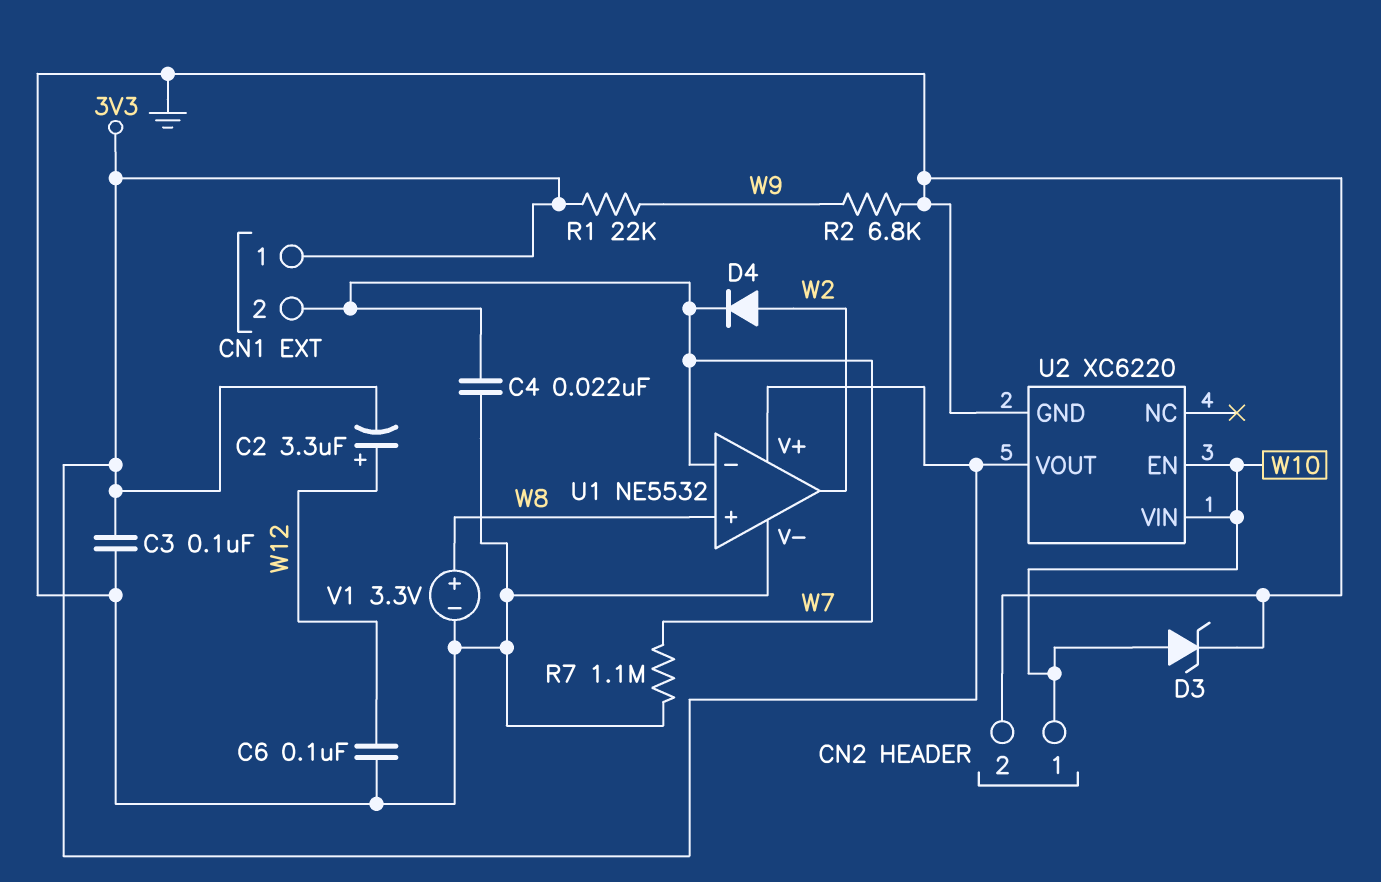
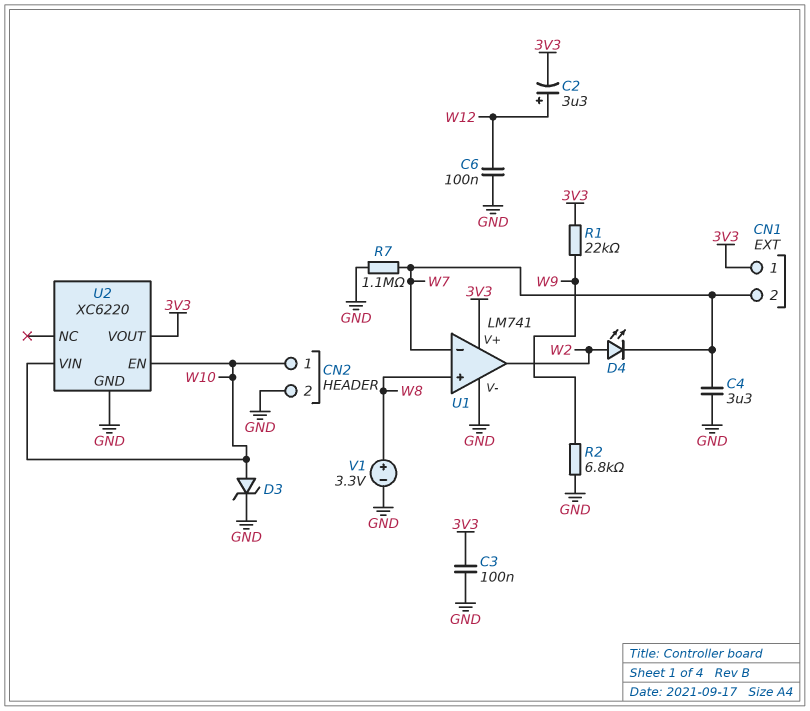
C4: 22nF (GND, W7) -> 3.3uF (GND, W7)
D4: diode (A W2, K W7) -> LED (A W2, K W7)
U1: NE5532 -> LM741

